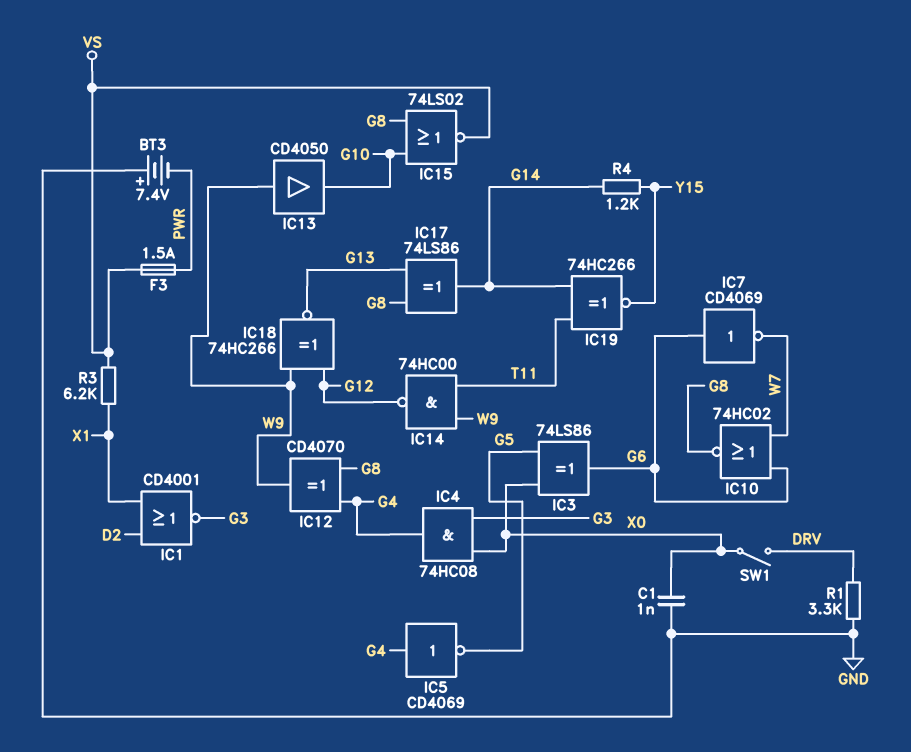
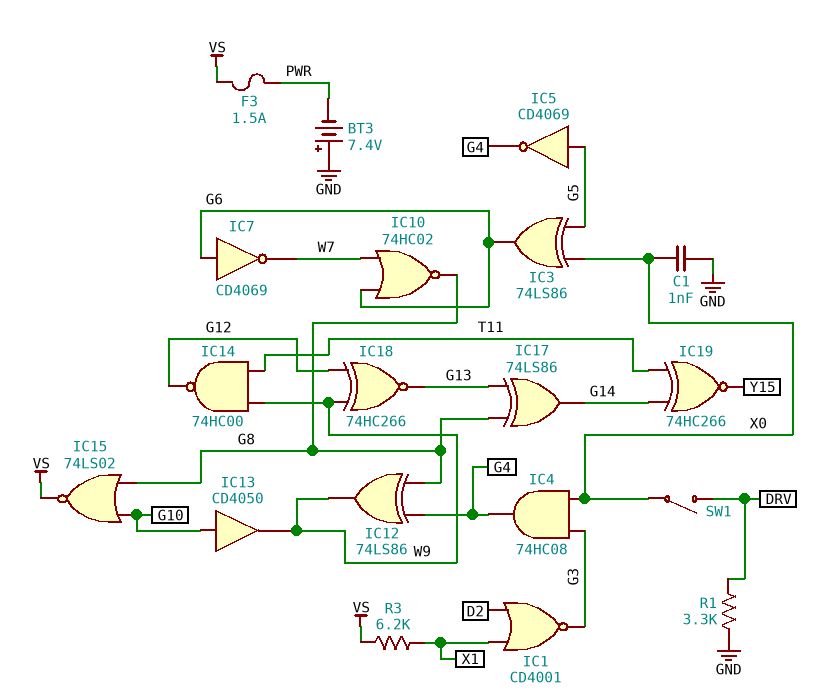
IC5: NOT CD4069 (in G4, out G5) -> NOT CD4069 (in G5, out G4)
IC12: XOR CD4070 (in G4, in G8, out W9) -> XOR 74LS86 (in G4, in G8, out W9)
IC13: buffer CD4050 (in W9, out G10) -> buffer CD4050 (in G10, out W9)
R4: 1.2k (G14, Y15) -> none

